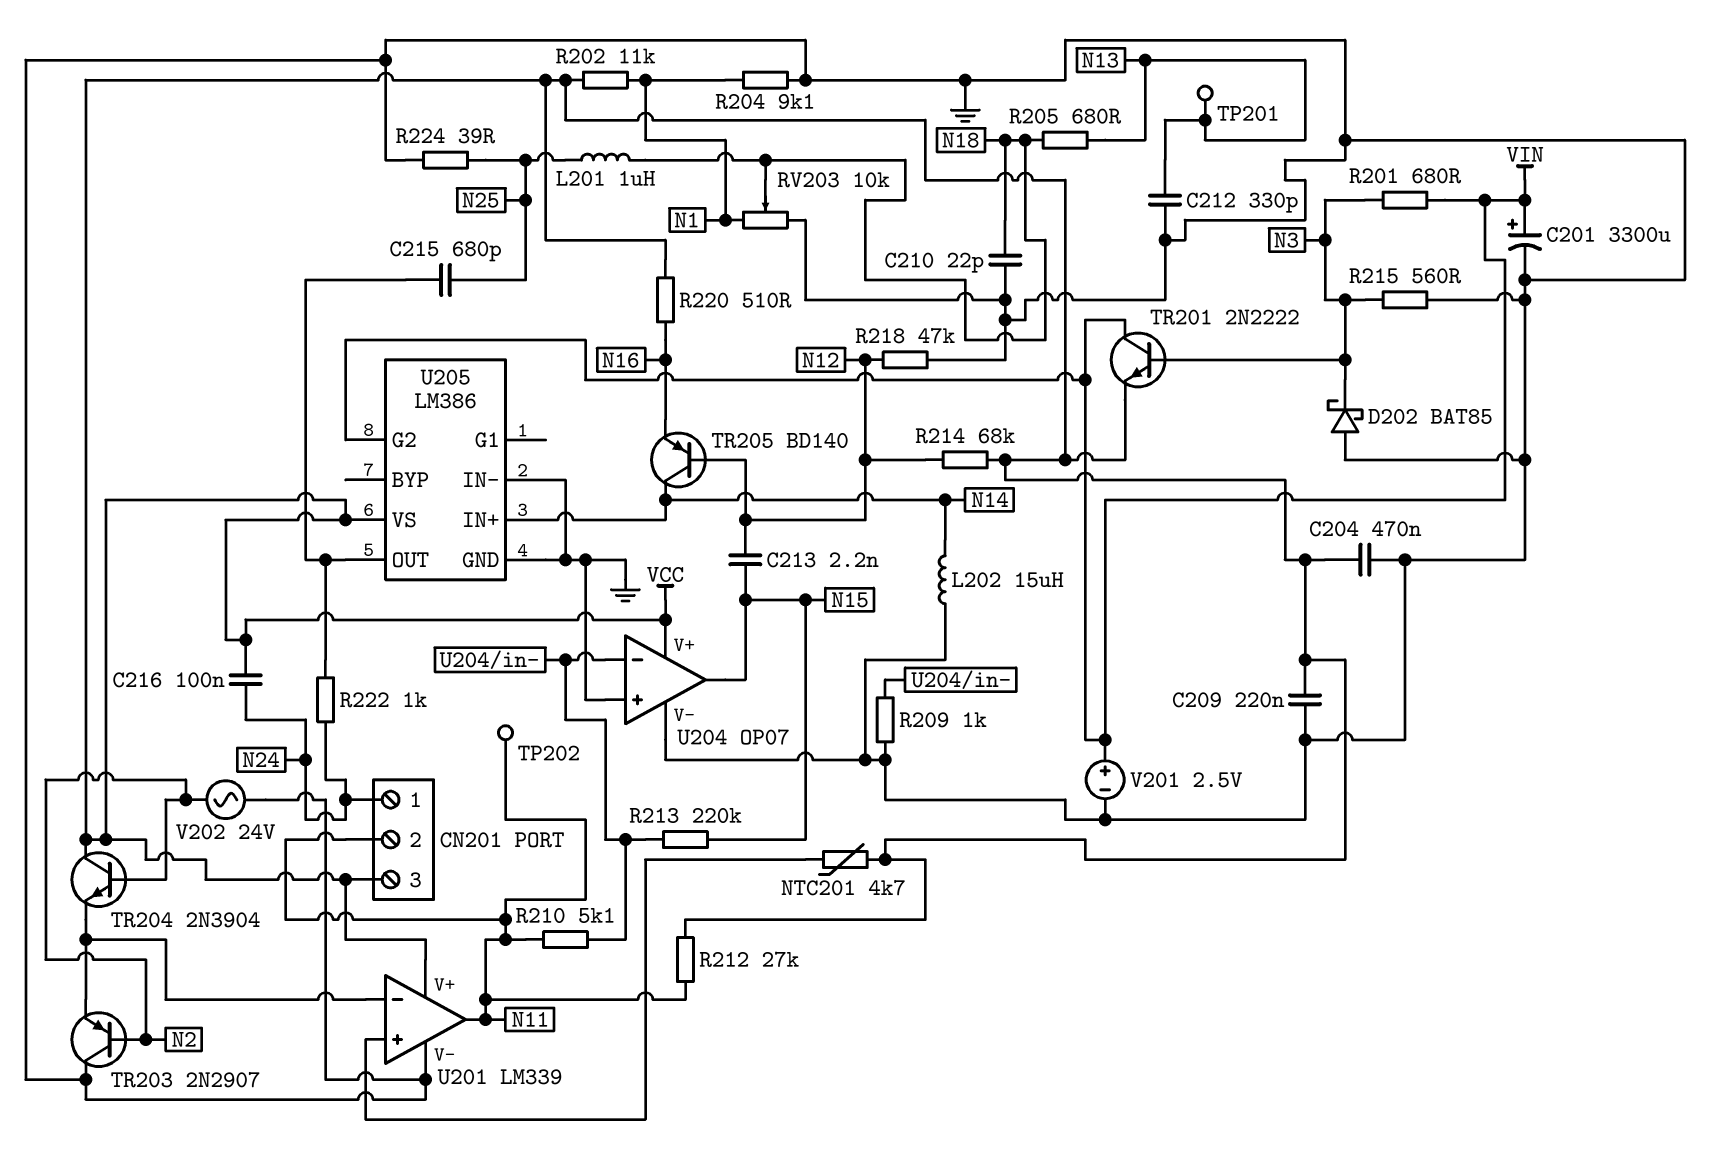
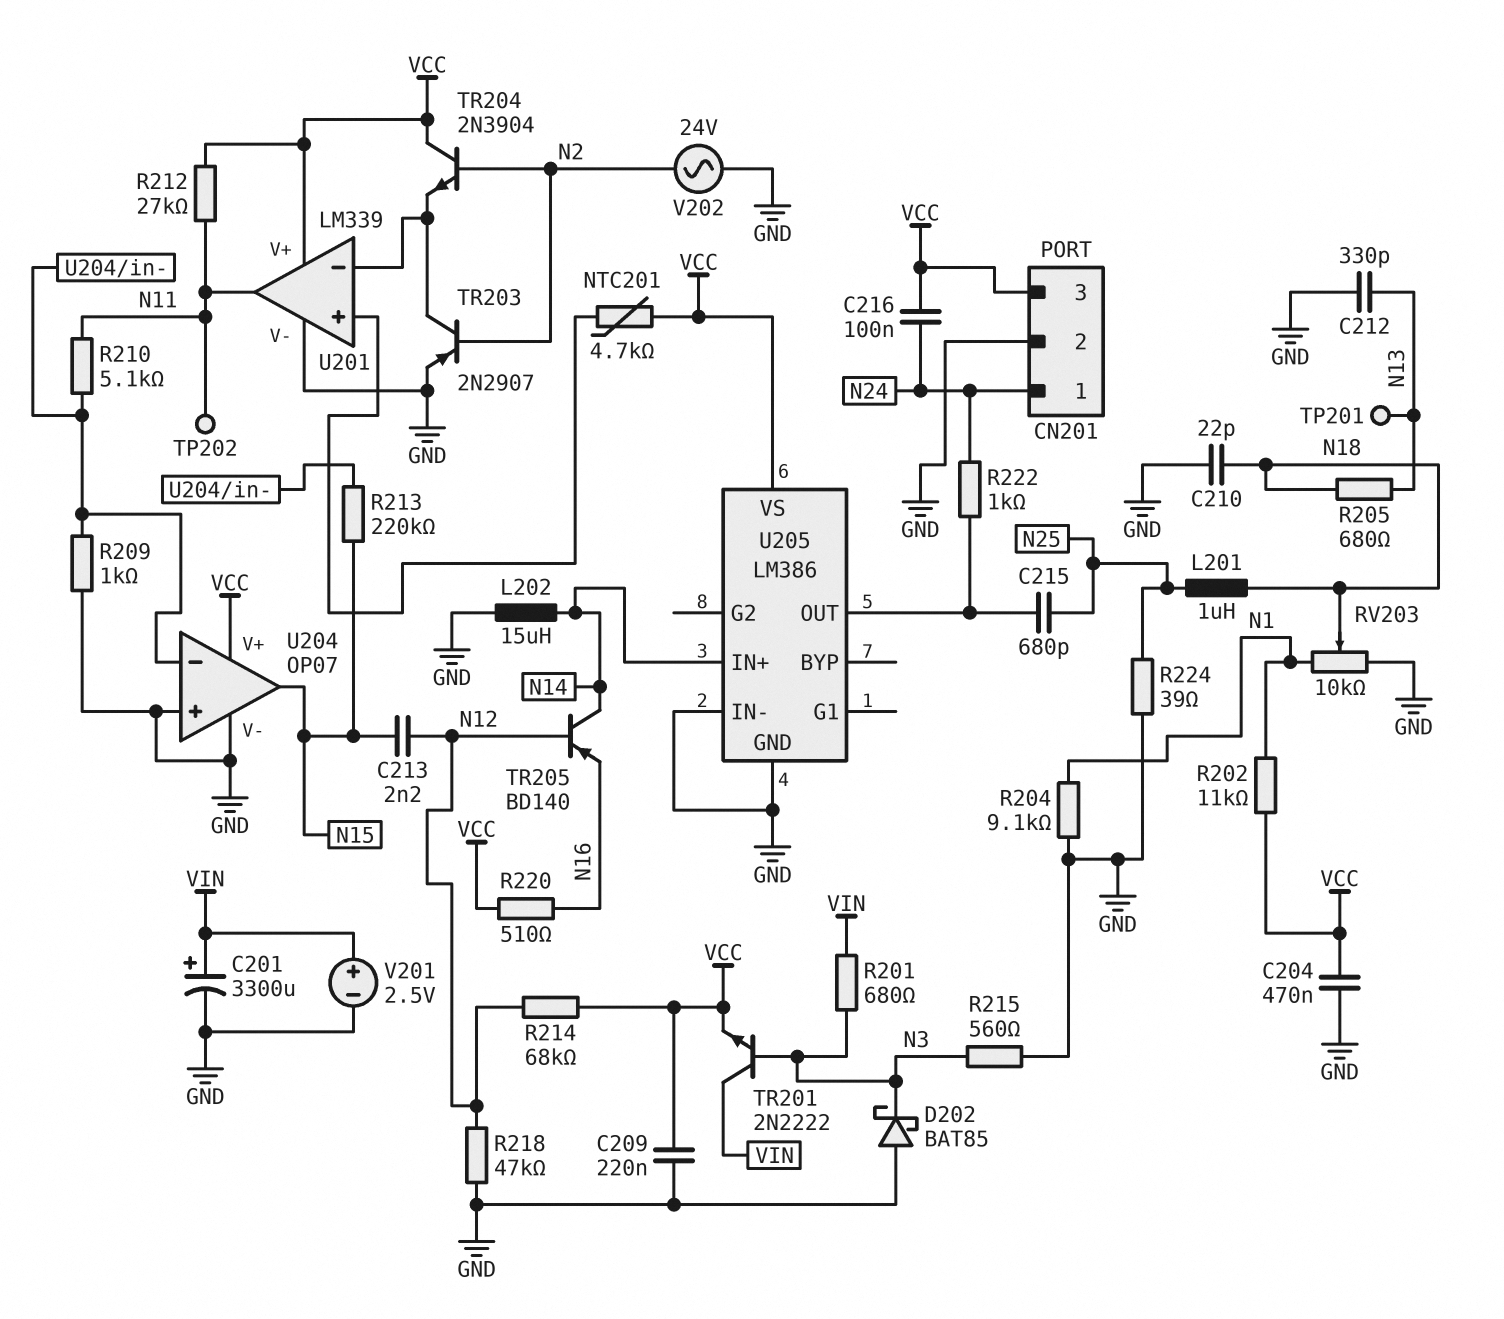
CN201 pin 2: N11 -> GND
TR203: PNP 2N2907 (B N2, C GND, E U201/in-) -> PNP 2N2907 (B N2, C U201/in-, E GND)
U205 pin G2: VIN -> none

